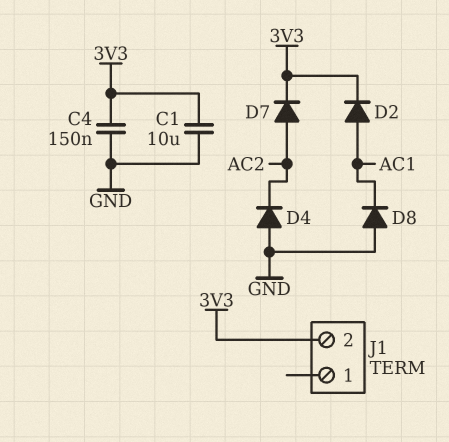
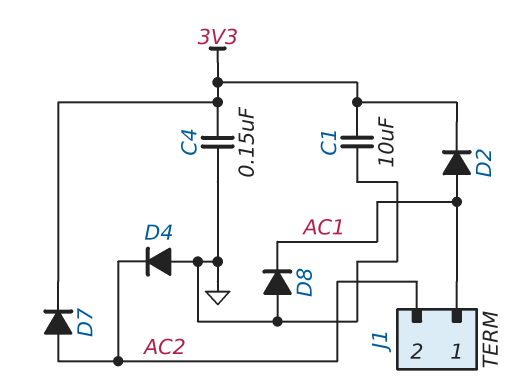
J1 pin 1: none -> AC1
J1 pin 2: 3V3 -> AC2

